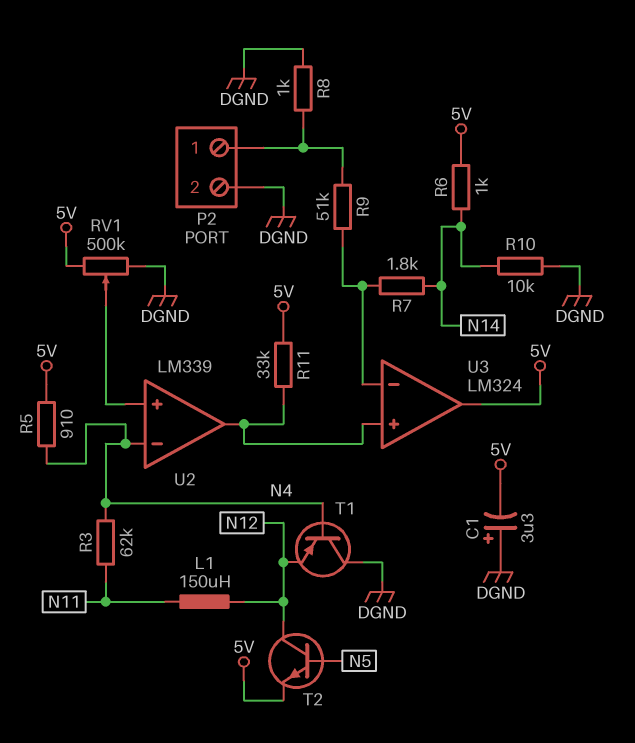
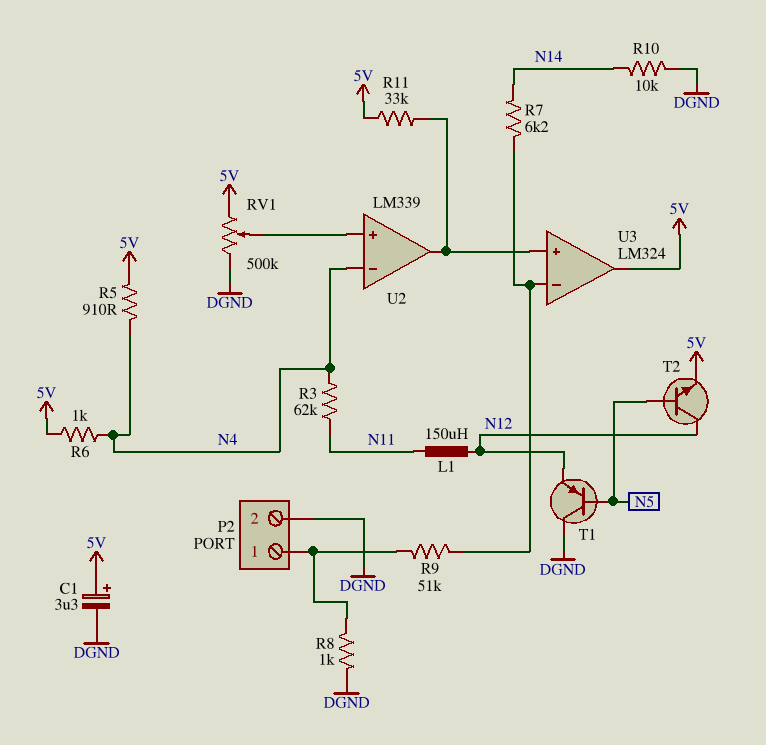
C1: 3.3uF (plus DGND, minus 5V) -> 3.3uF (plus 5V, minus DGND)
R6: 1k (5V, N14) -> 1k (5V, N4)
R7: 1.8k (N14, U3/in-) -> 6.2k (N14, U3/in-)
T1: PNP (B N4, C DGND, E N12) -> PNP (B N5, C DGND, E N12)

